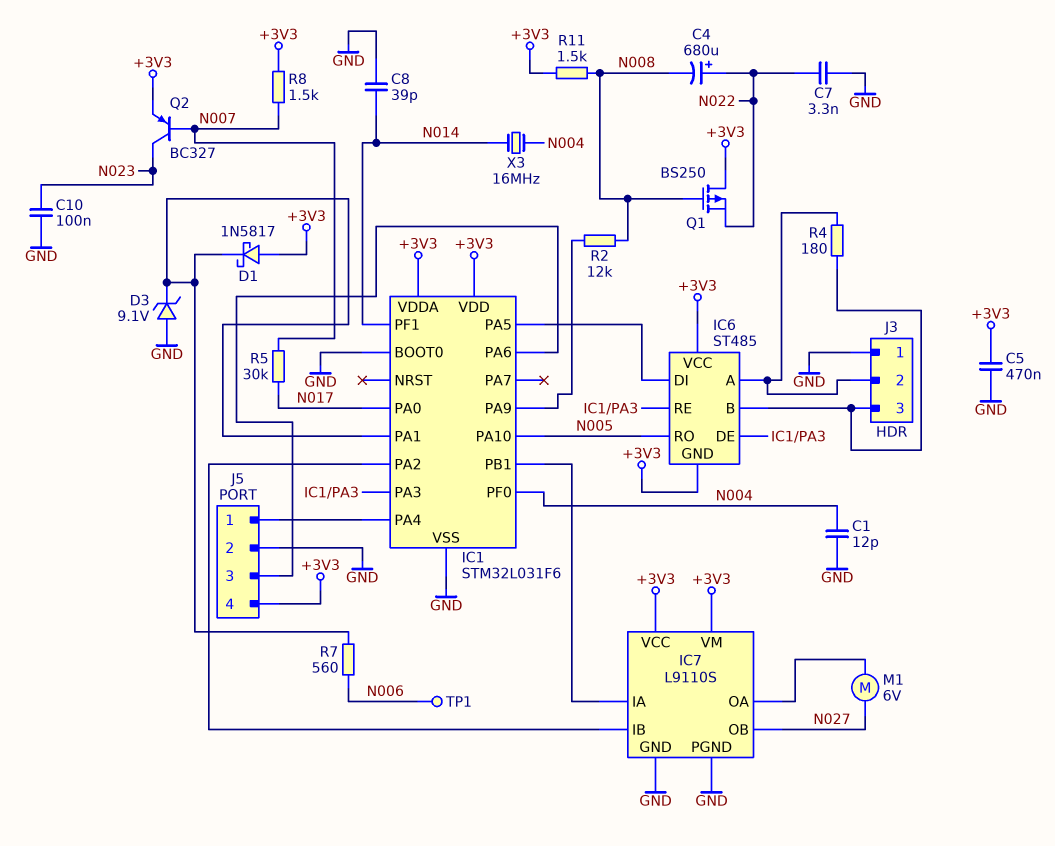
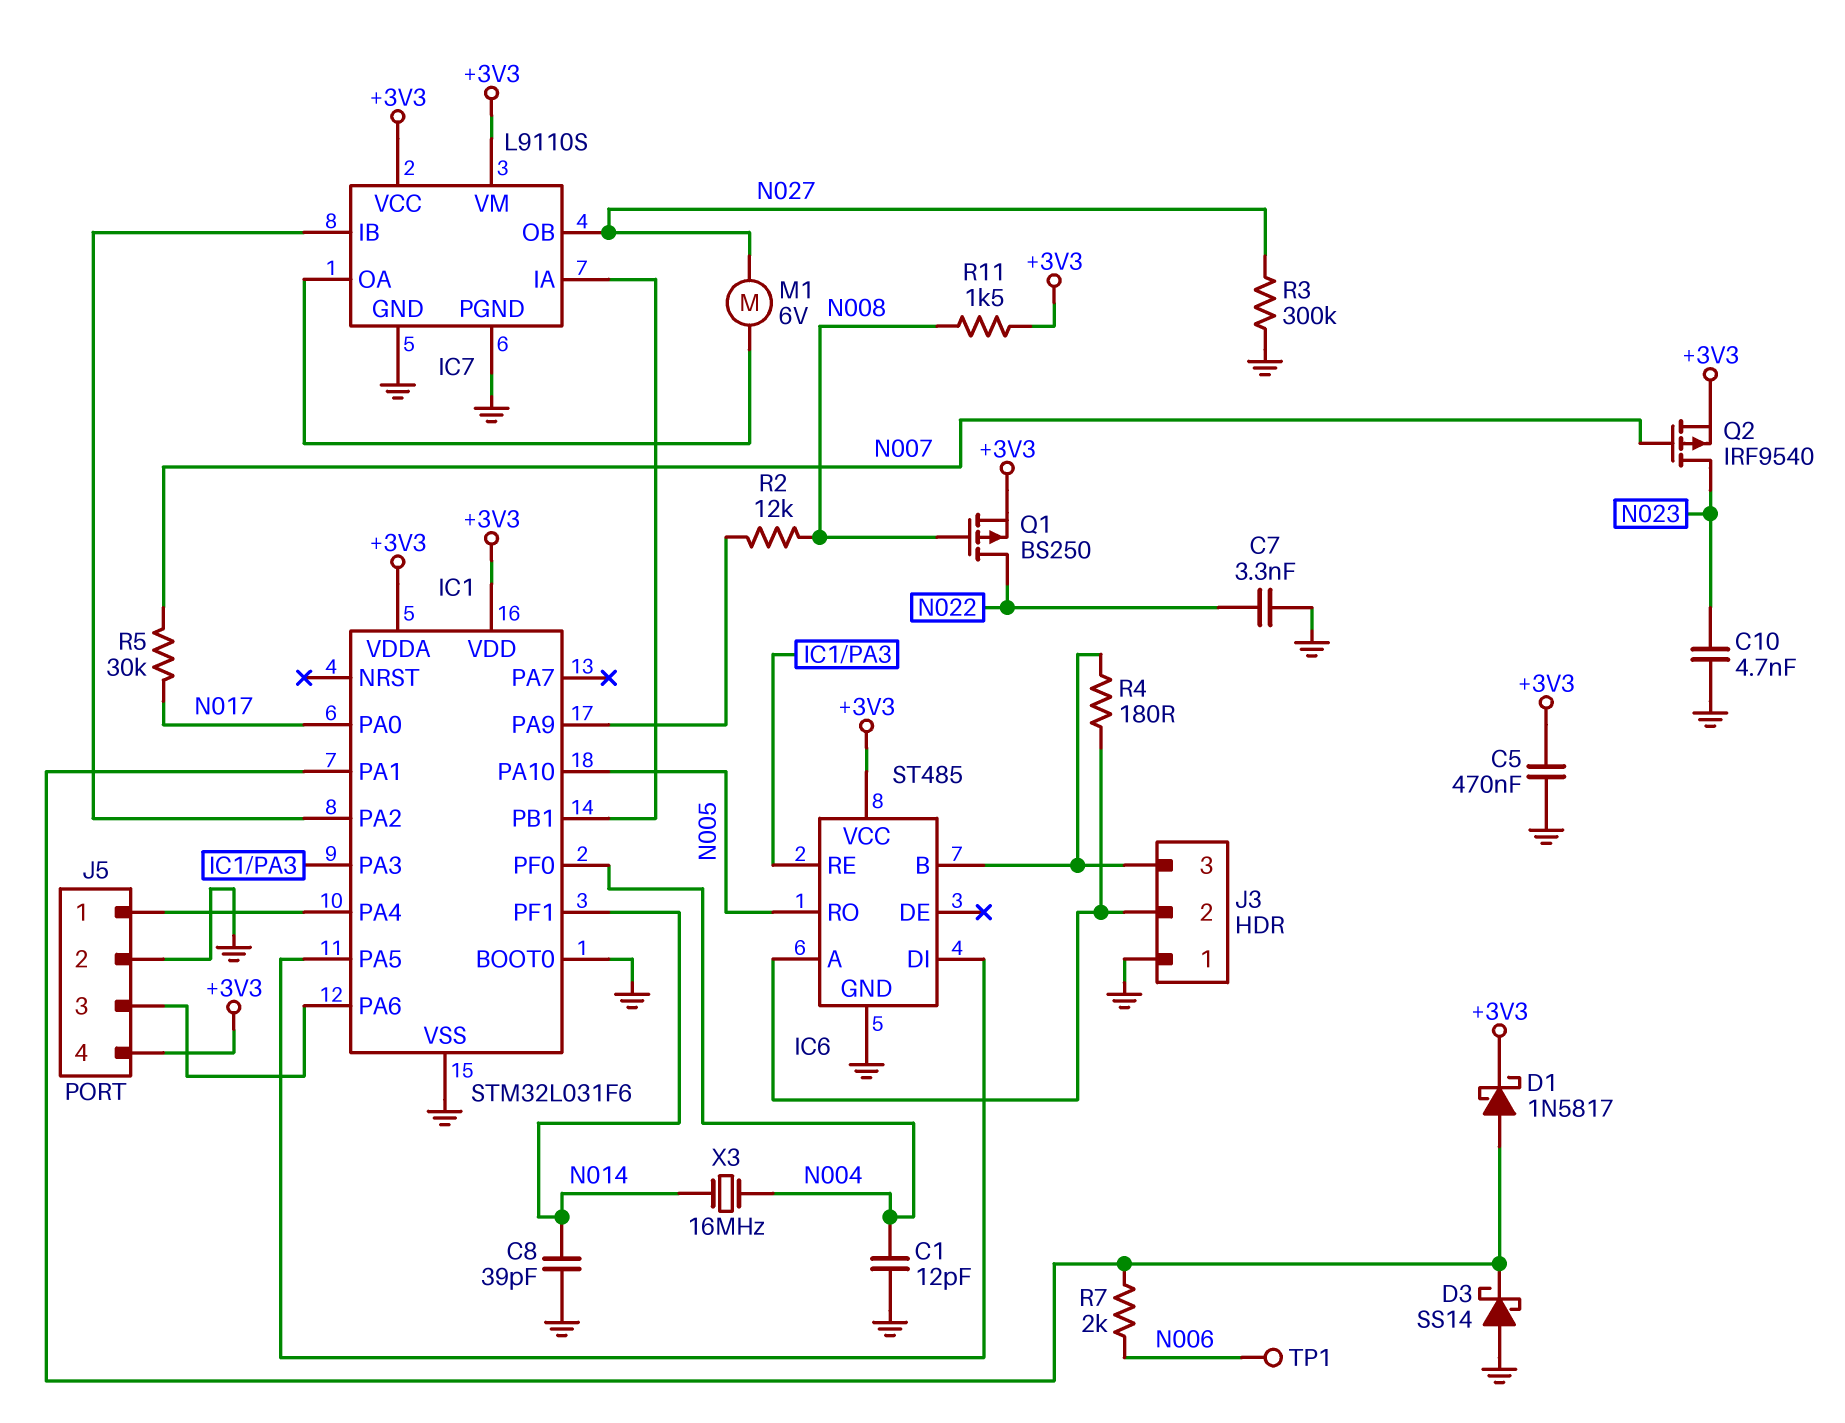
C4: 680uF (plus N022, minus N008) -> none
C10: 100nF (GND, N023) -> 4.7nF (GND, N023)
D1: schottky 1N5817 (A +3V3, K IC1/PA1) -> schottky 1N5817 (A IC1/PA1, K +3V3)
D3: zener 9.1V (A GND, K IC1/PA1) -> schottky SS14 (A GND, K IC1/PA1)
IC6 pin DE: IC1/PA3 -> none
IC6 pin GND: +3V3 -> GND
Q1: PMOS BS250 (G N008, D +3V3, S N022) -> PMOS BS250 (G N008, D N022, S +3V3)
Q2: PNP BC327 (B N007, C N023, E +3V3) -> PMOS IRF9540 (G N007, D N023, S +3V3)
R3: none -> 300k (GND, N027)
R7: 560 (IC1/PA1, N006) -> 2k (IC1/PA1, N006)
R8: 1.5k (+3V3, N007) -> none

